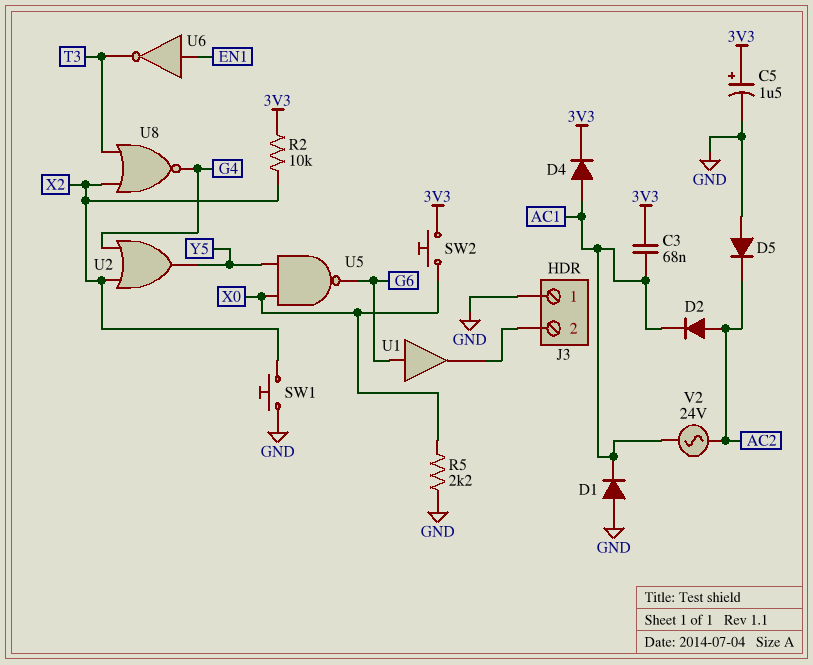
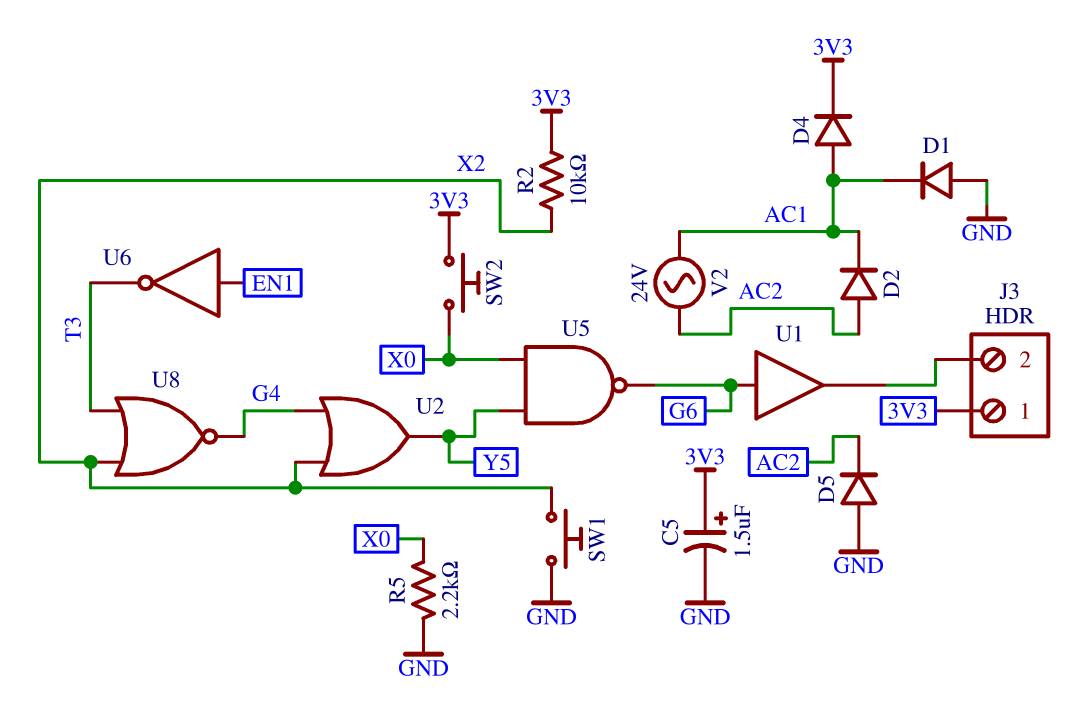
C3: 68nF (3V3, AC1) -> none
J3 pin 1: GND -> 3V3

